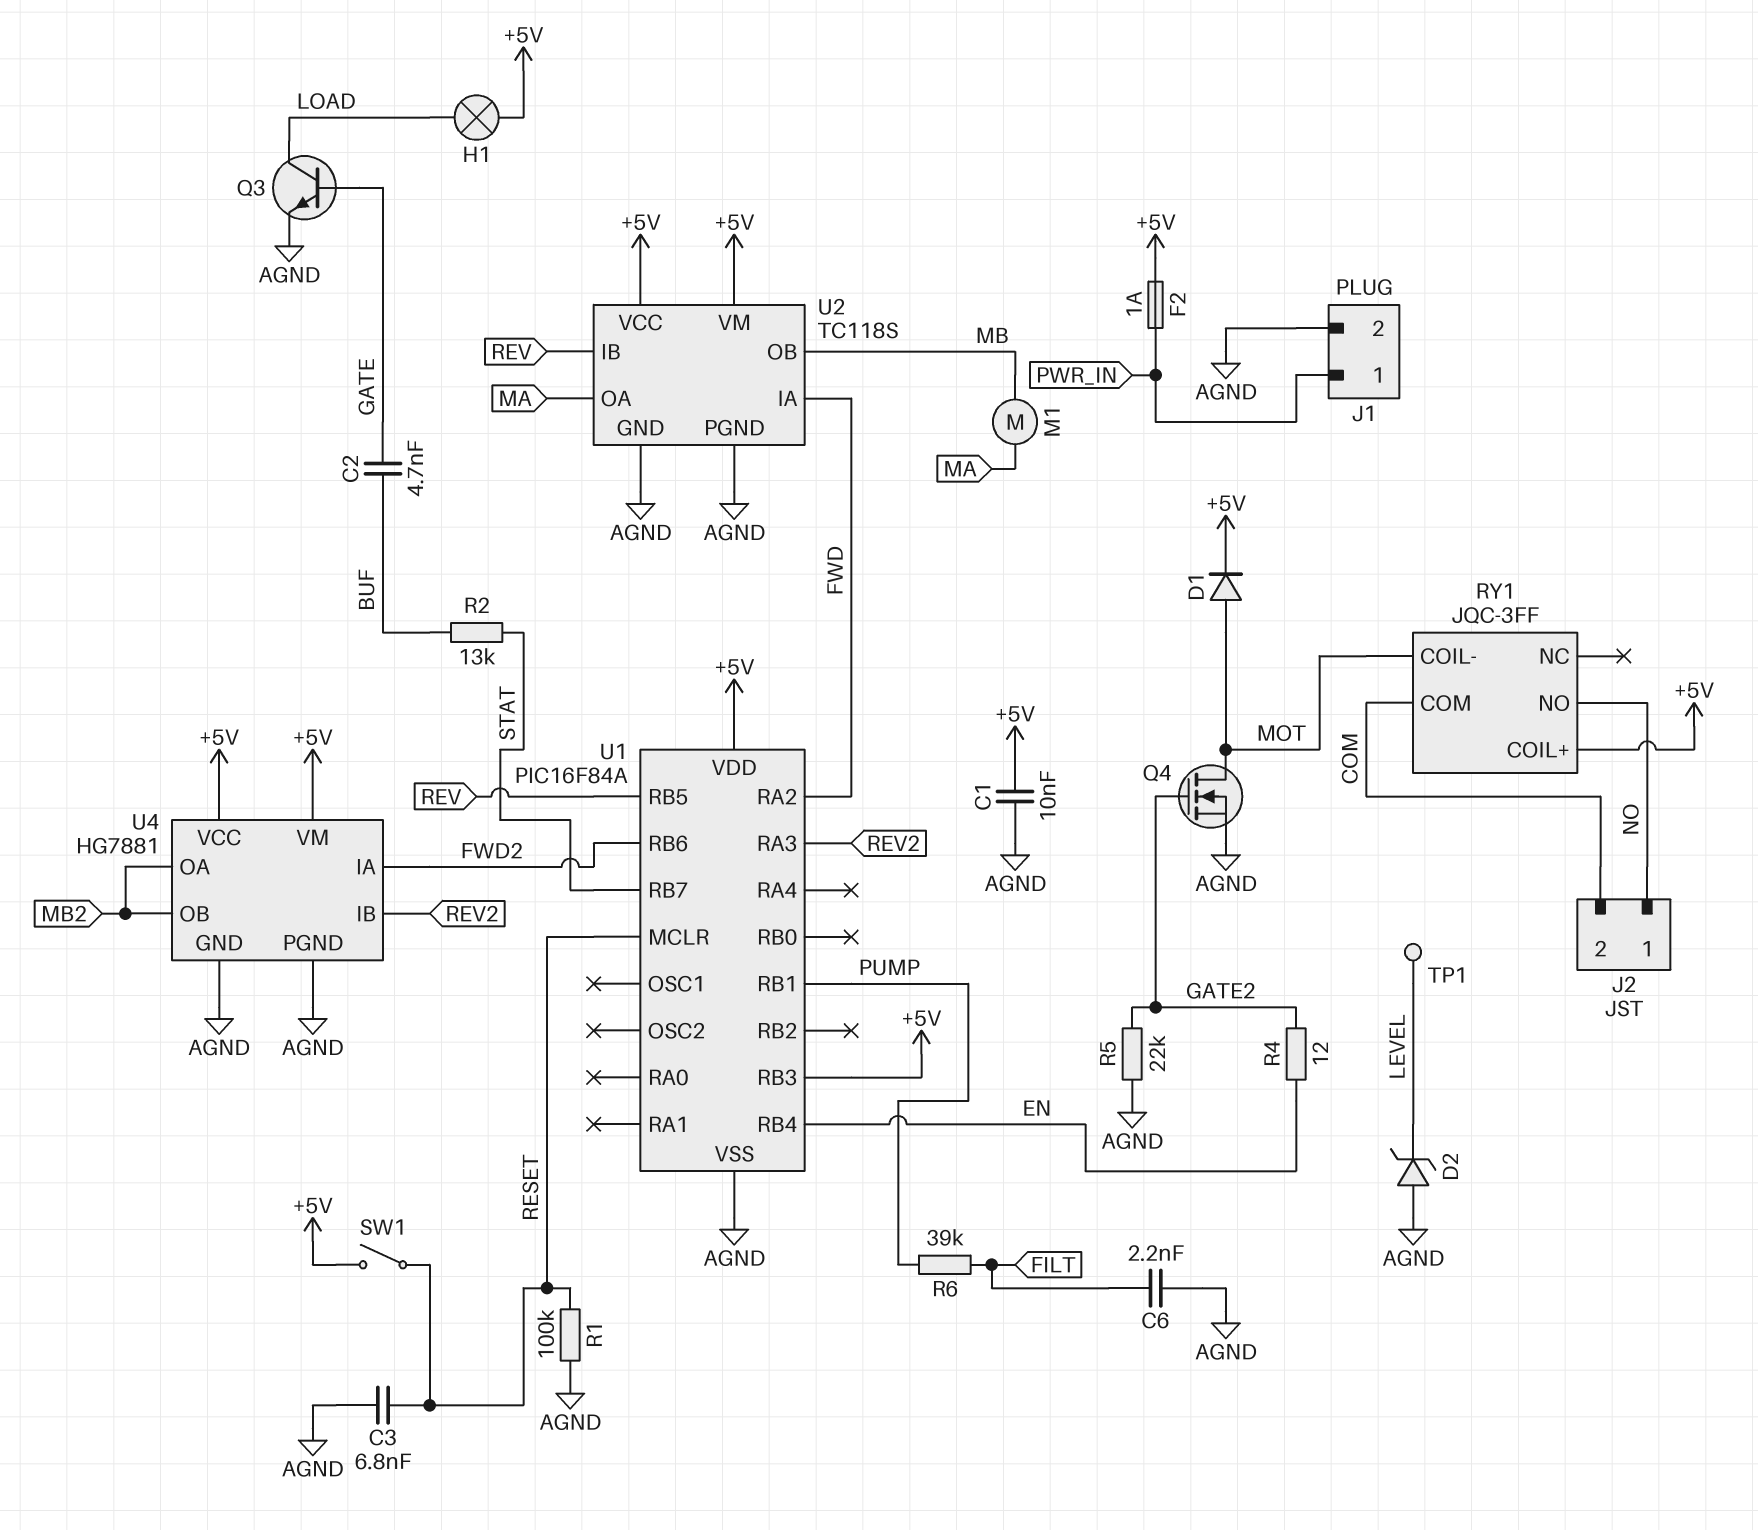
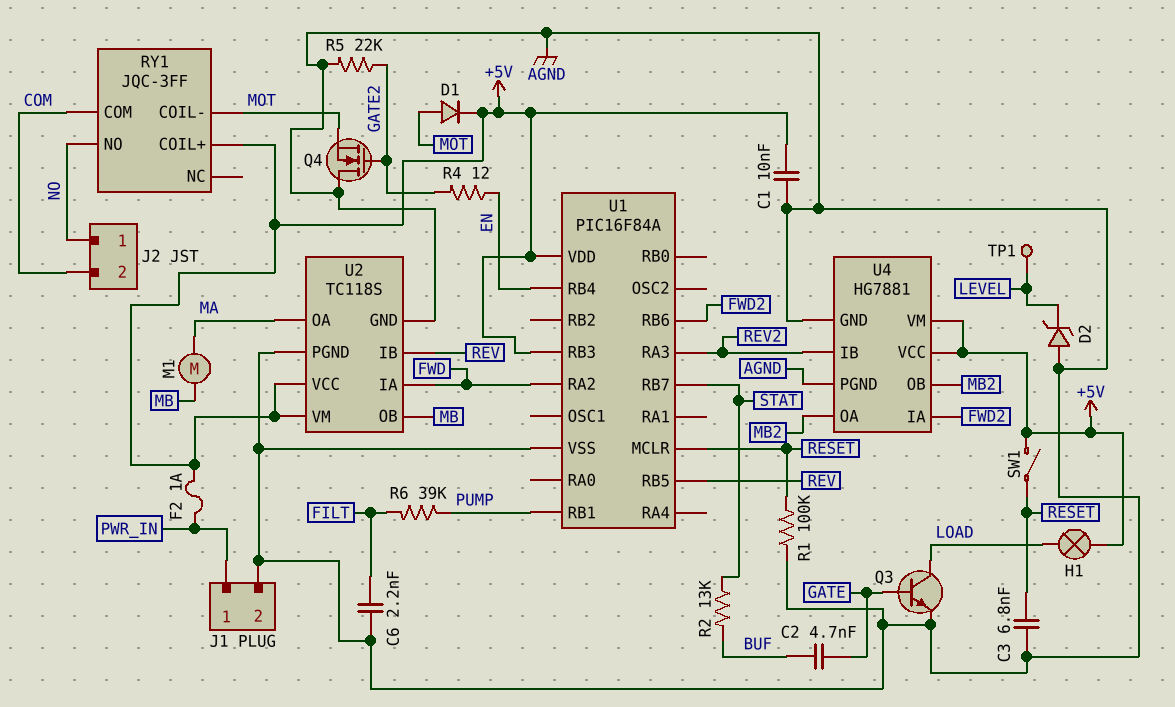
Q4: NMOS (G GATE2, D MOT, S AGND) -> NMOS (G GATE2, D AGND, S MOT)

